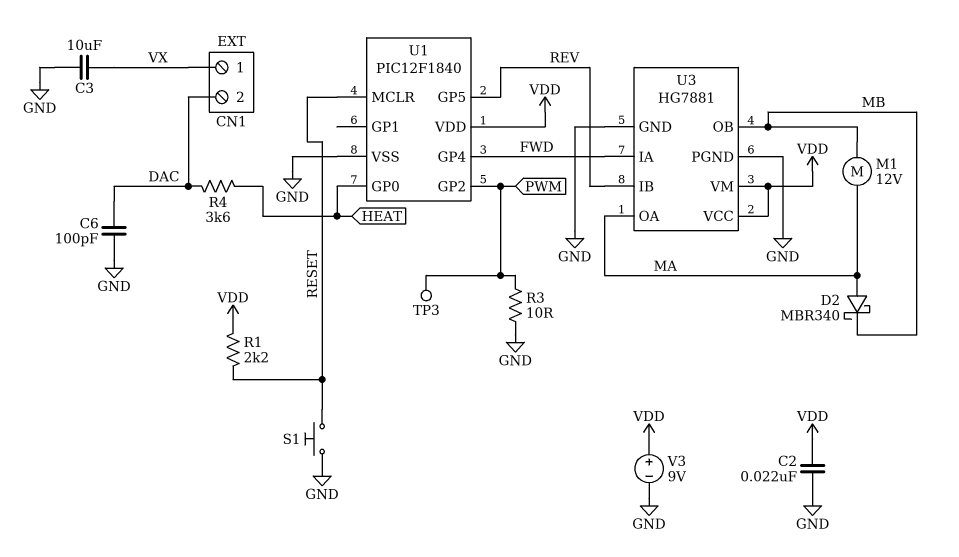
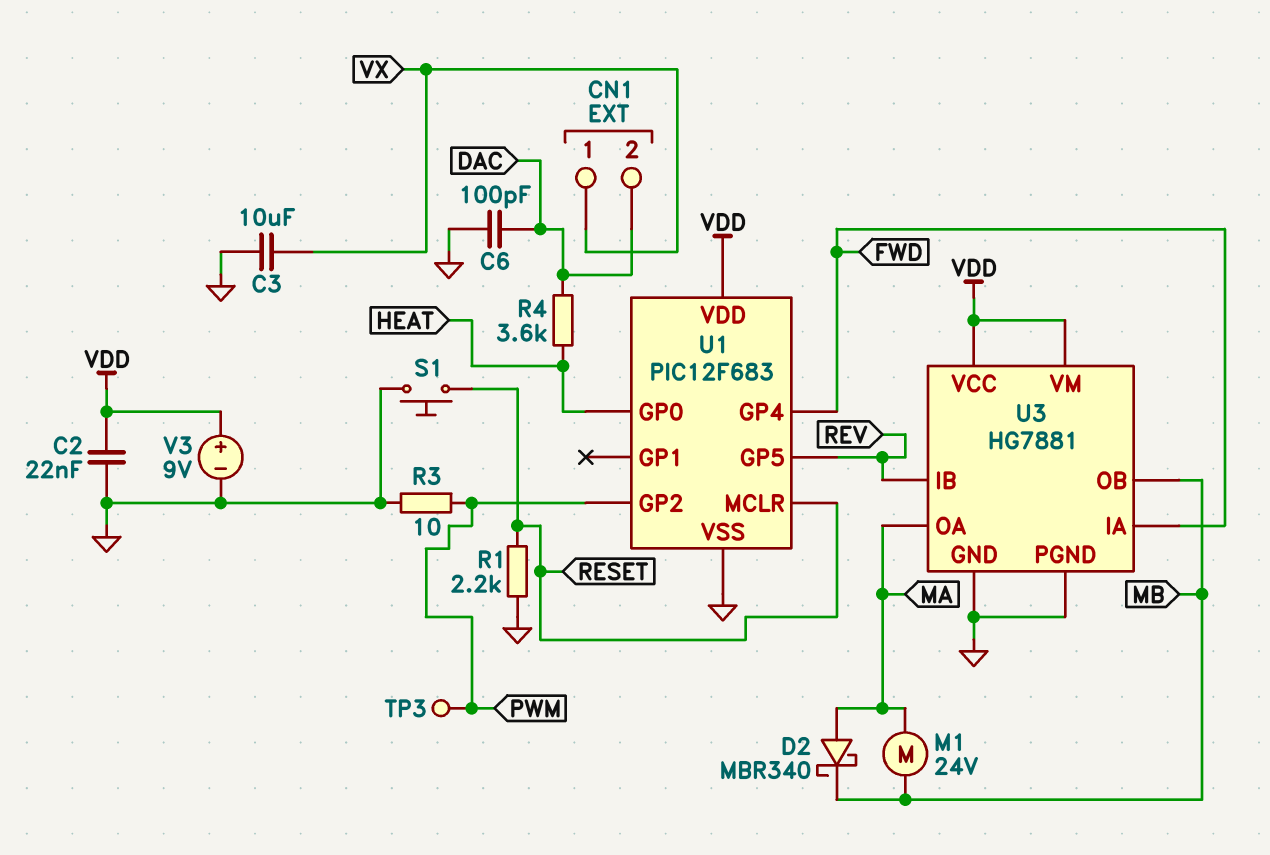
M1: motor 12V (MA, MB) -> motor 24V (MA, MB)
R1: 2.2k (RESET, VDD) -> 2.2k (GND, RESET)
U1: PIC12F1840 -> PIC12F683

